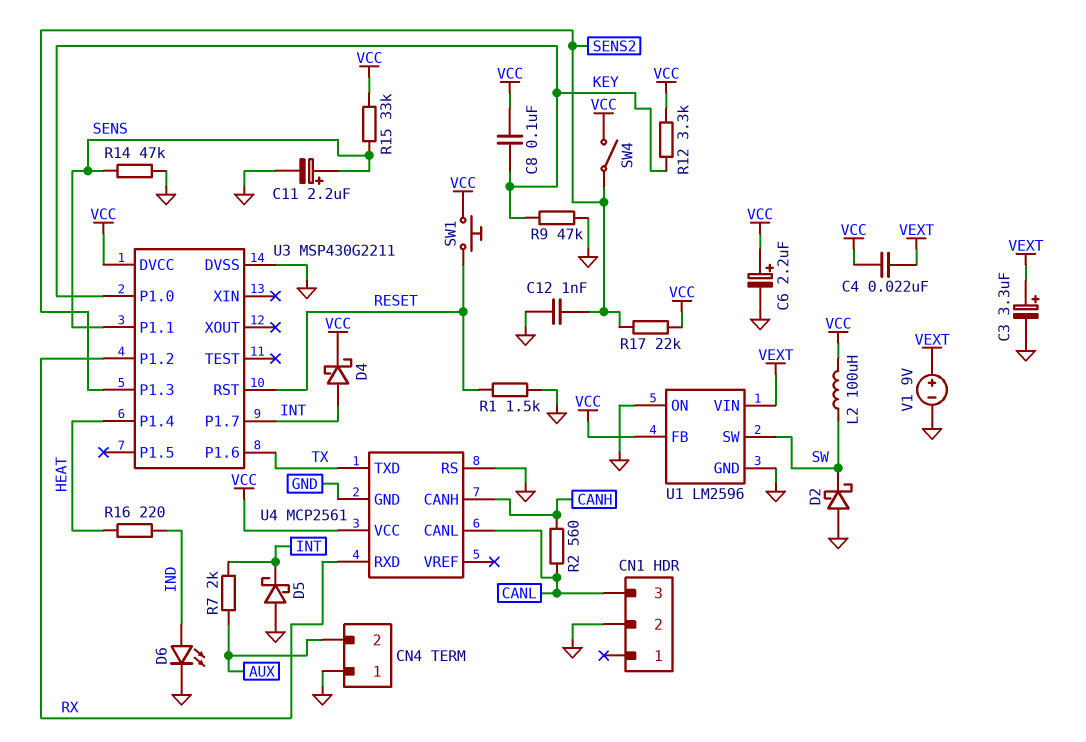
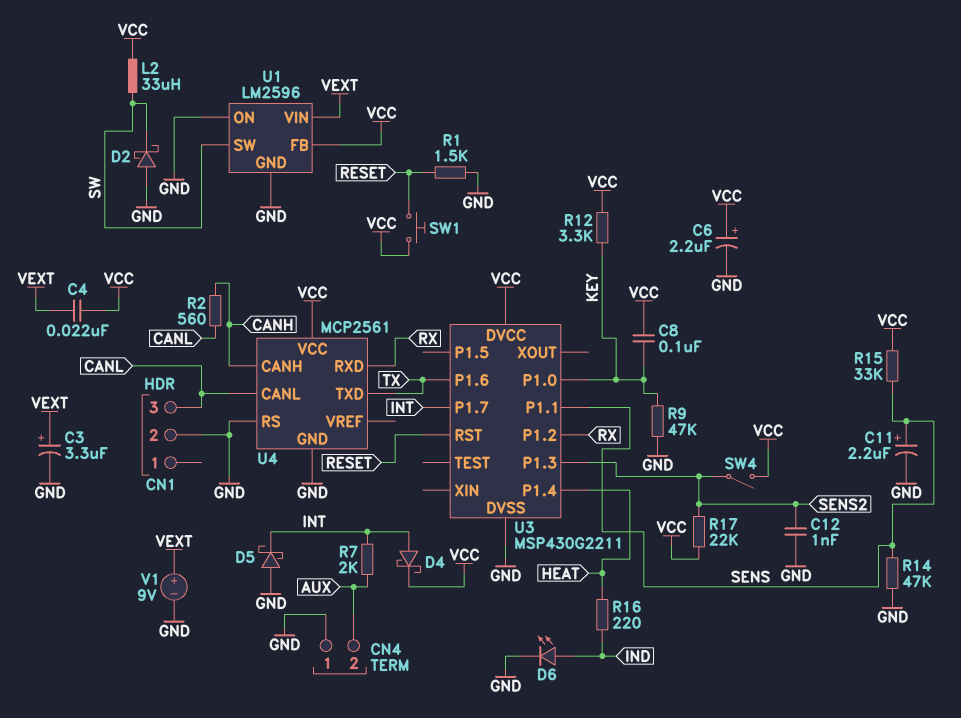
L2: 100uH (SW, VCC) -> 33uH (SW, VCC)

